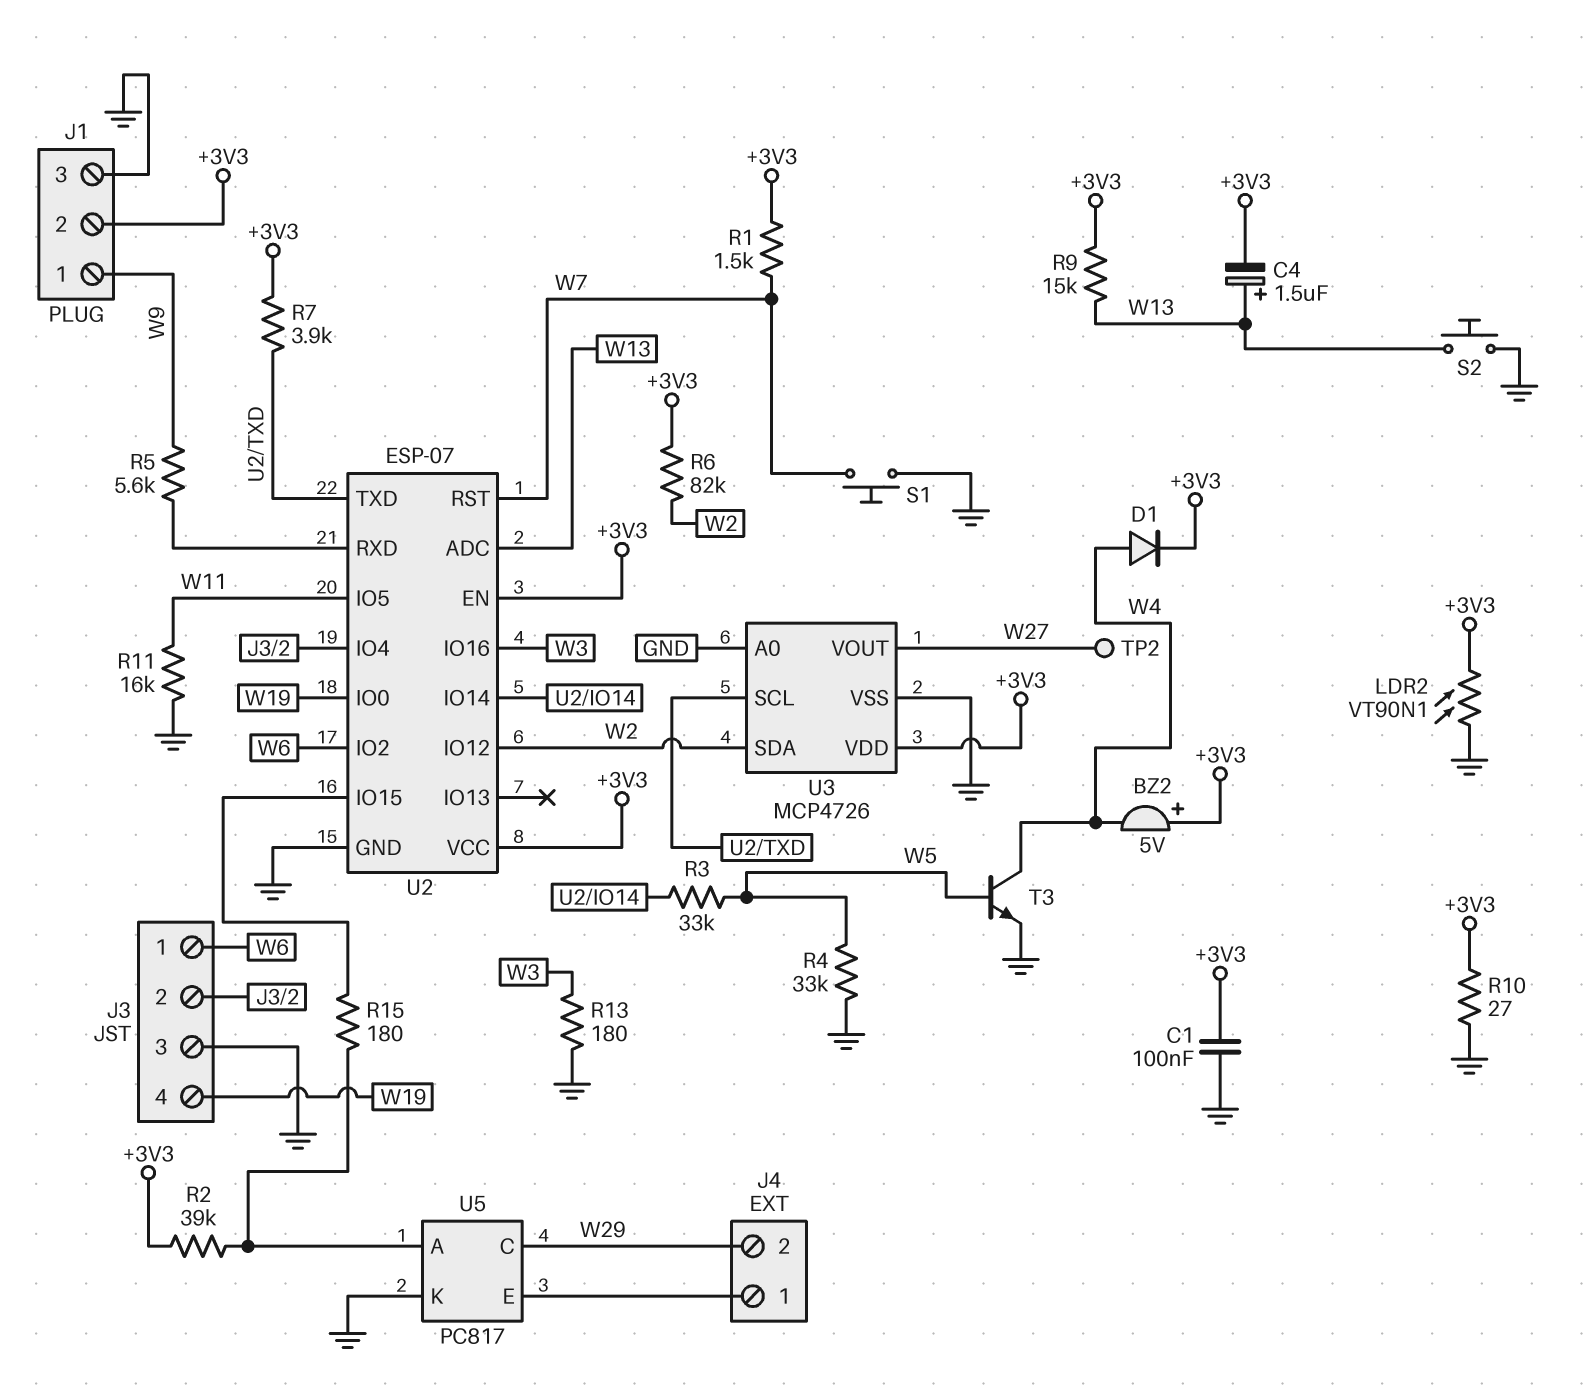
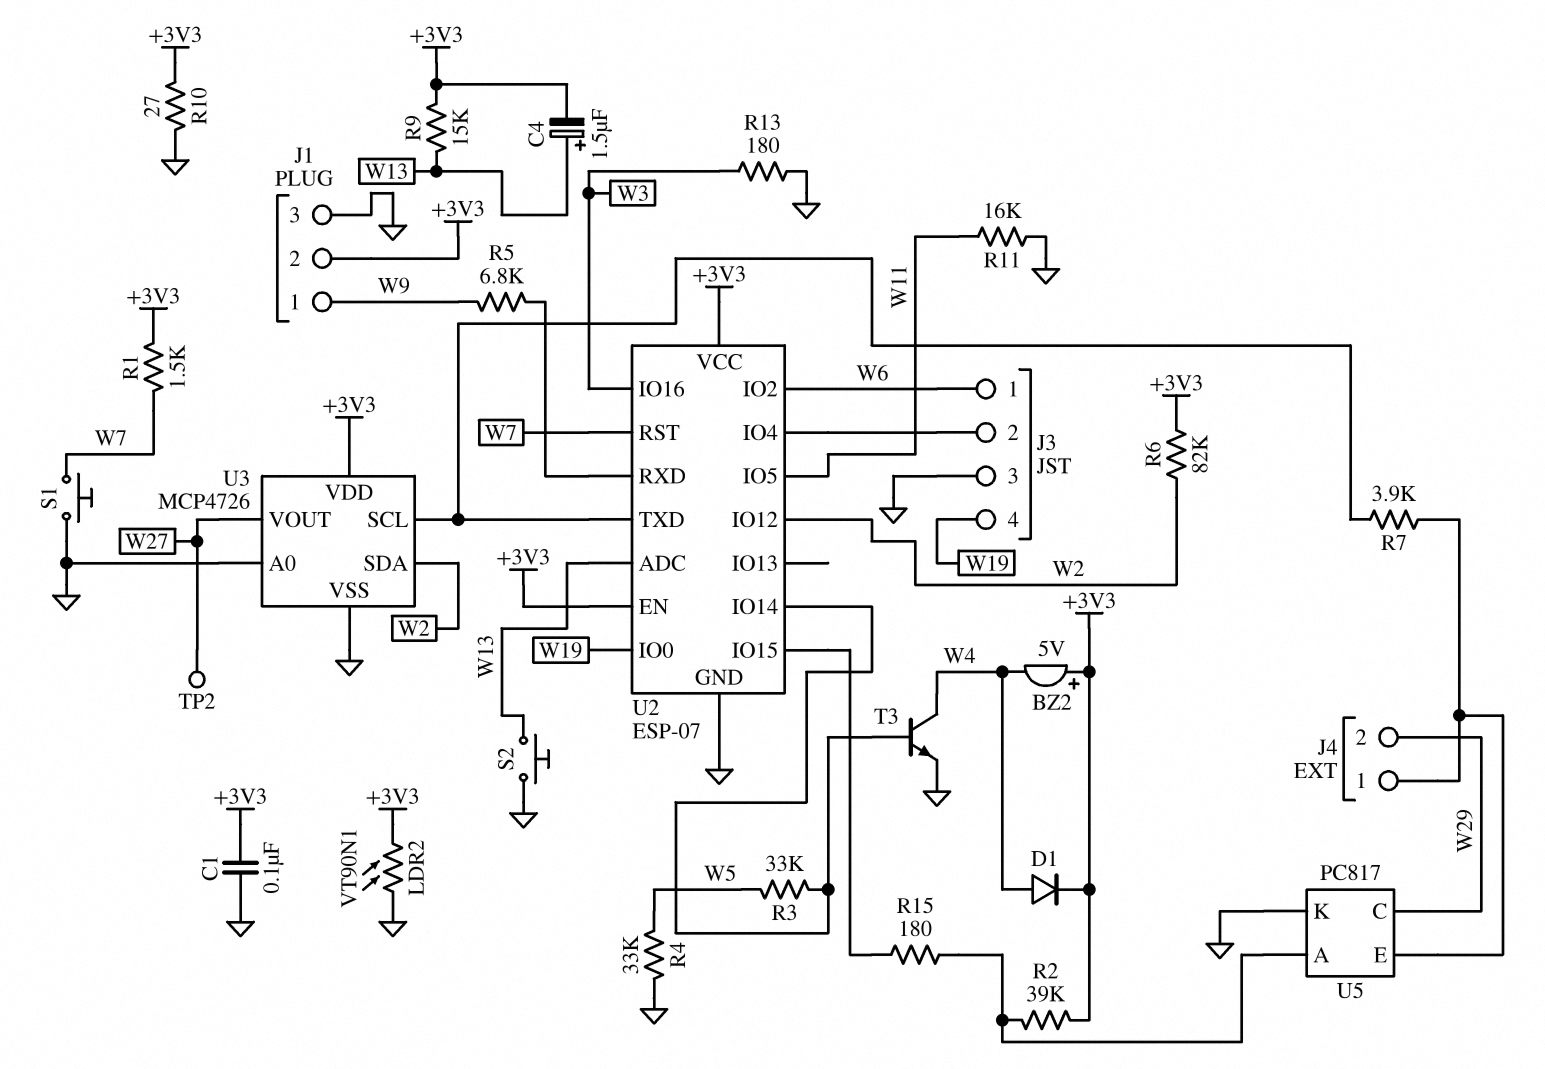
R5: 5.6k (U2/RXD, W9) -> 6.8k (U2/RXD, W9)
R7: 3.9k (+3V3, U2/TXD) -> 3.9k (J4/1, U2/TXD)
T3: NPN (B W5, C W4, E GND) -> NPN (B U2/IO14, C W4, E GND)

